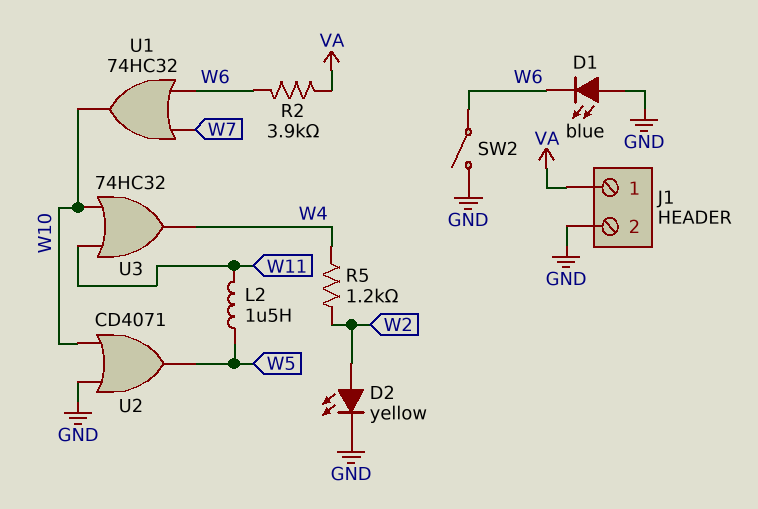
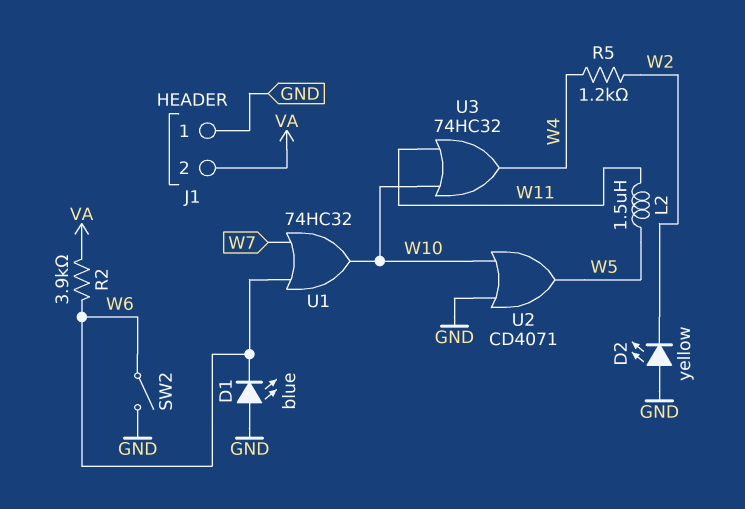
D2: LED yellow (A W2, K GND) -> LED yellow (A GND, K W2)
J1 pin 1: VA -> GND
J1 pin 2: GND -> VA

